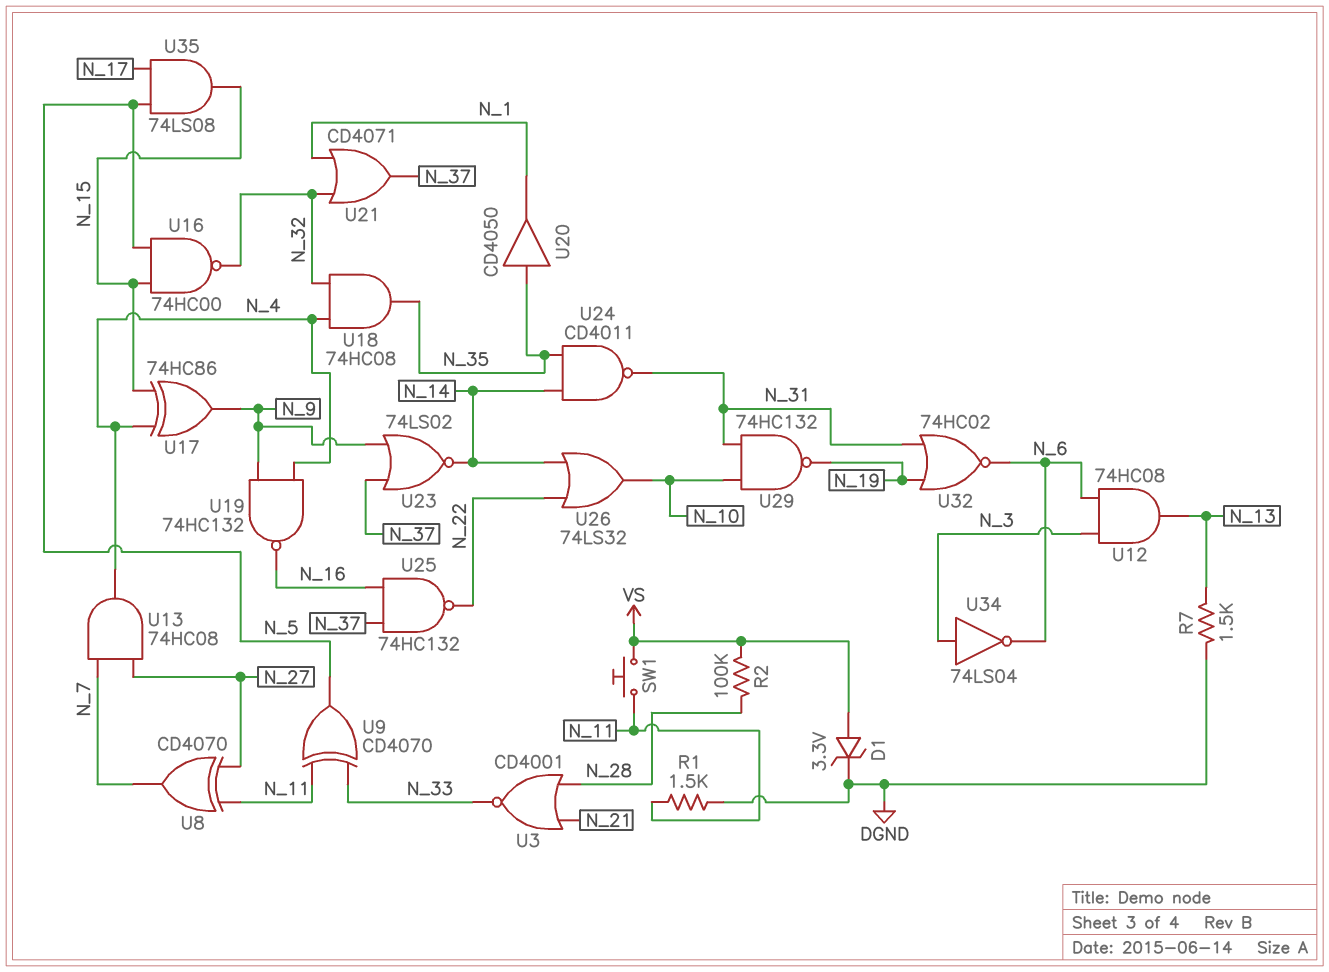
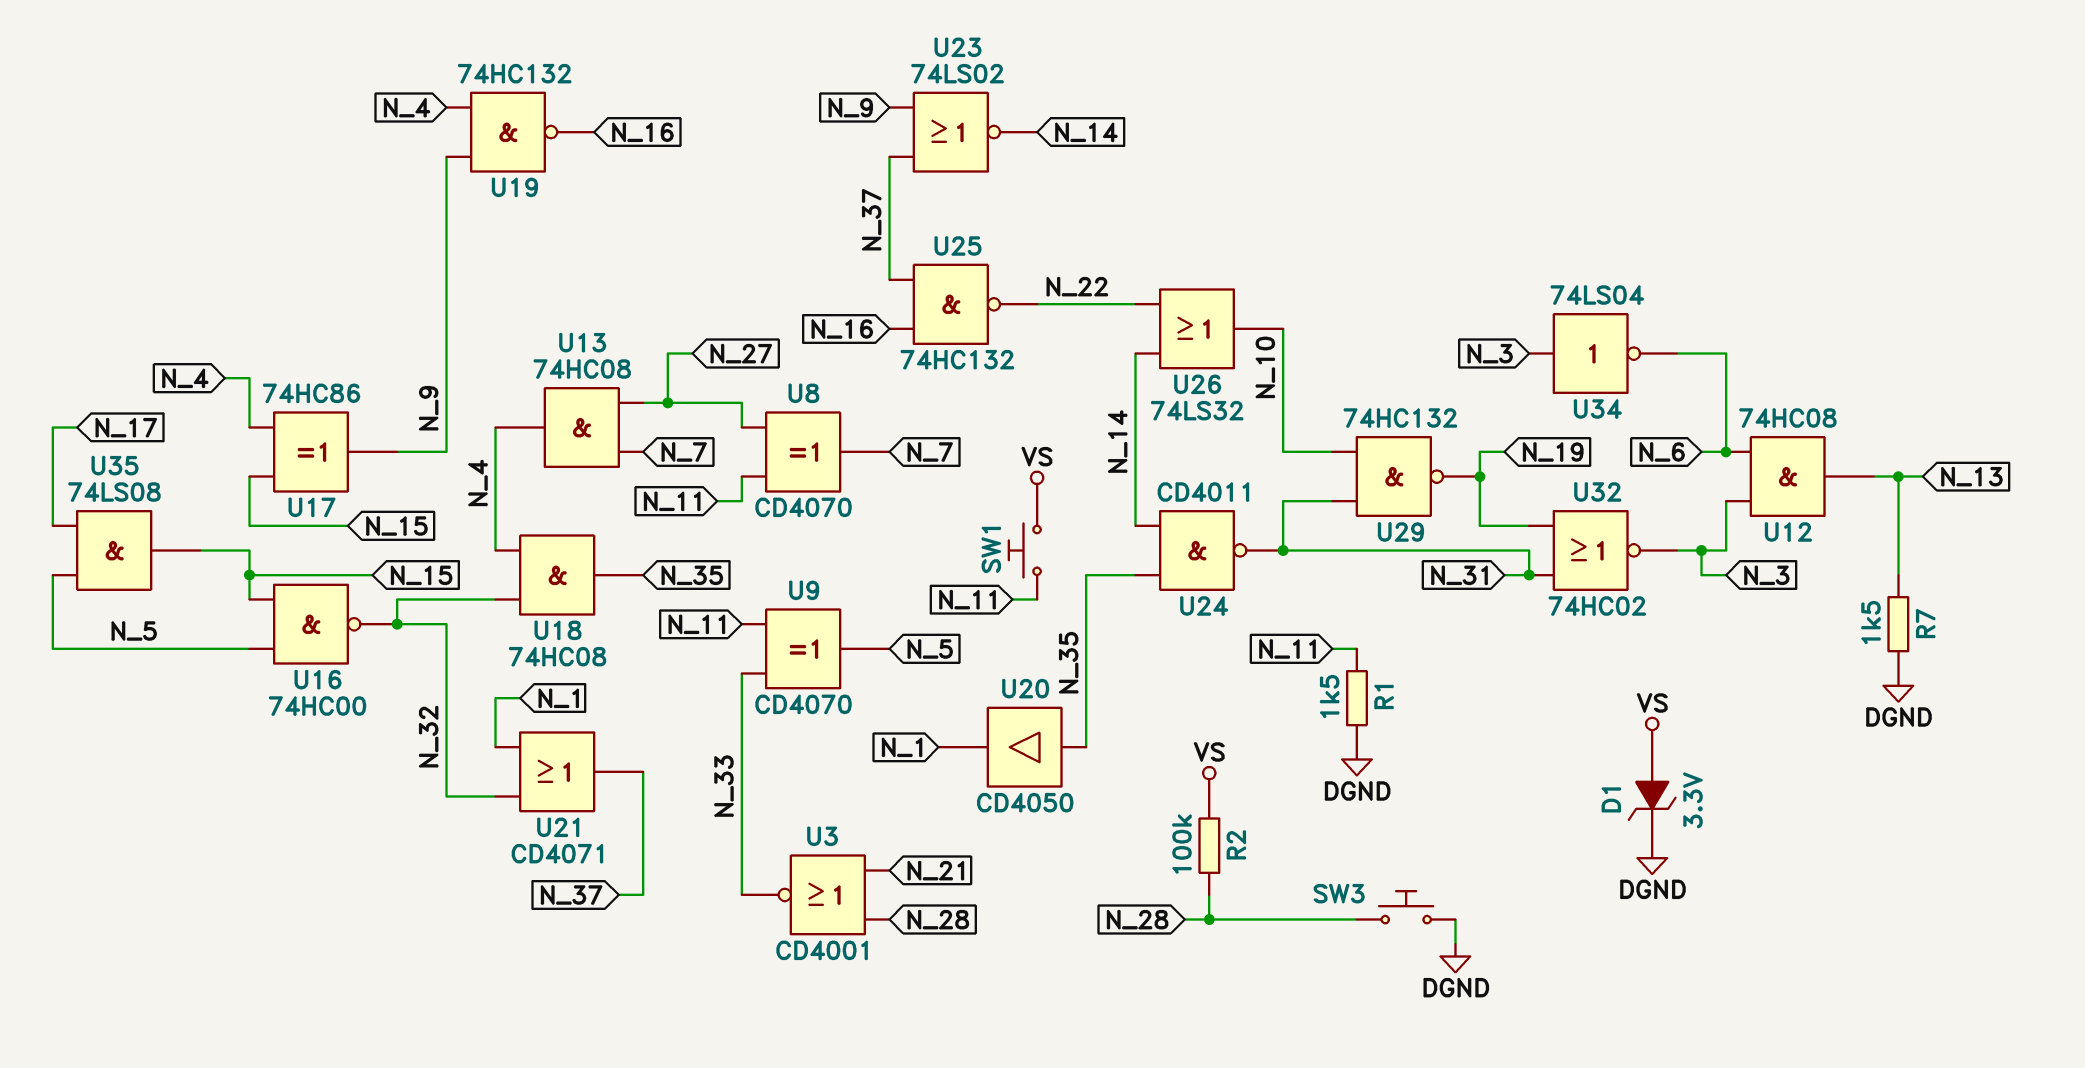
SW3: none -> button (DGND, N_28)
U32: NOR 74HC02 (in N_19, in N_31, out N_6) -> NOR 74HC02 (in N_19, in N_31, out N_3)

